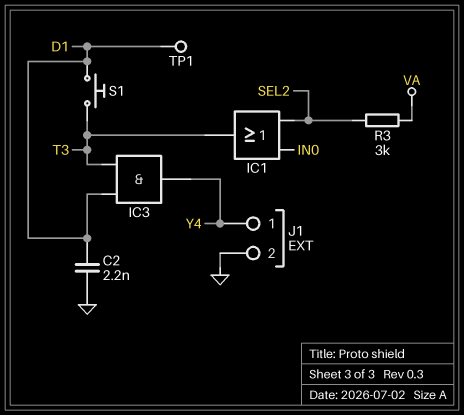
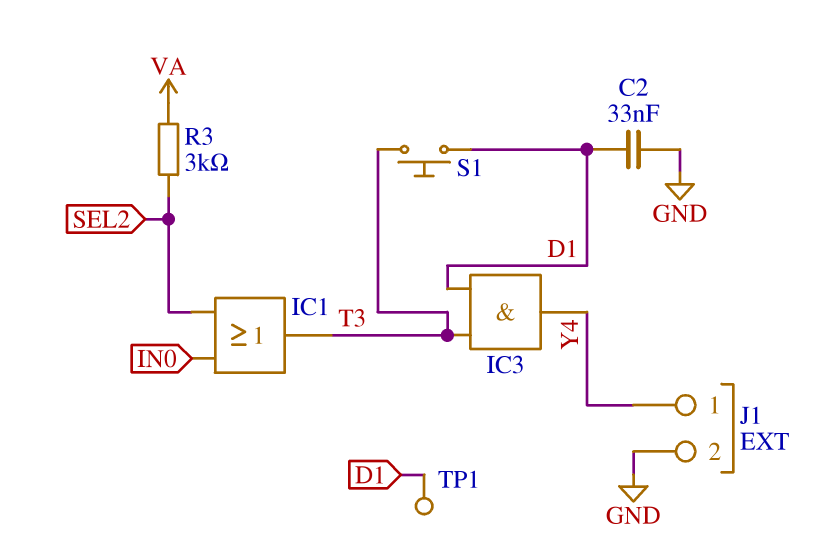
C2: 2.2nF (D1, GND) -> 33nF (D1, GND)

